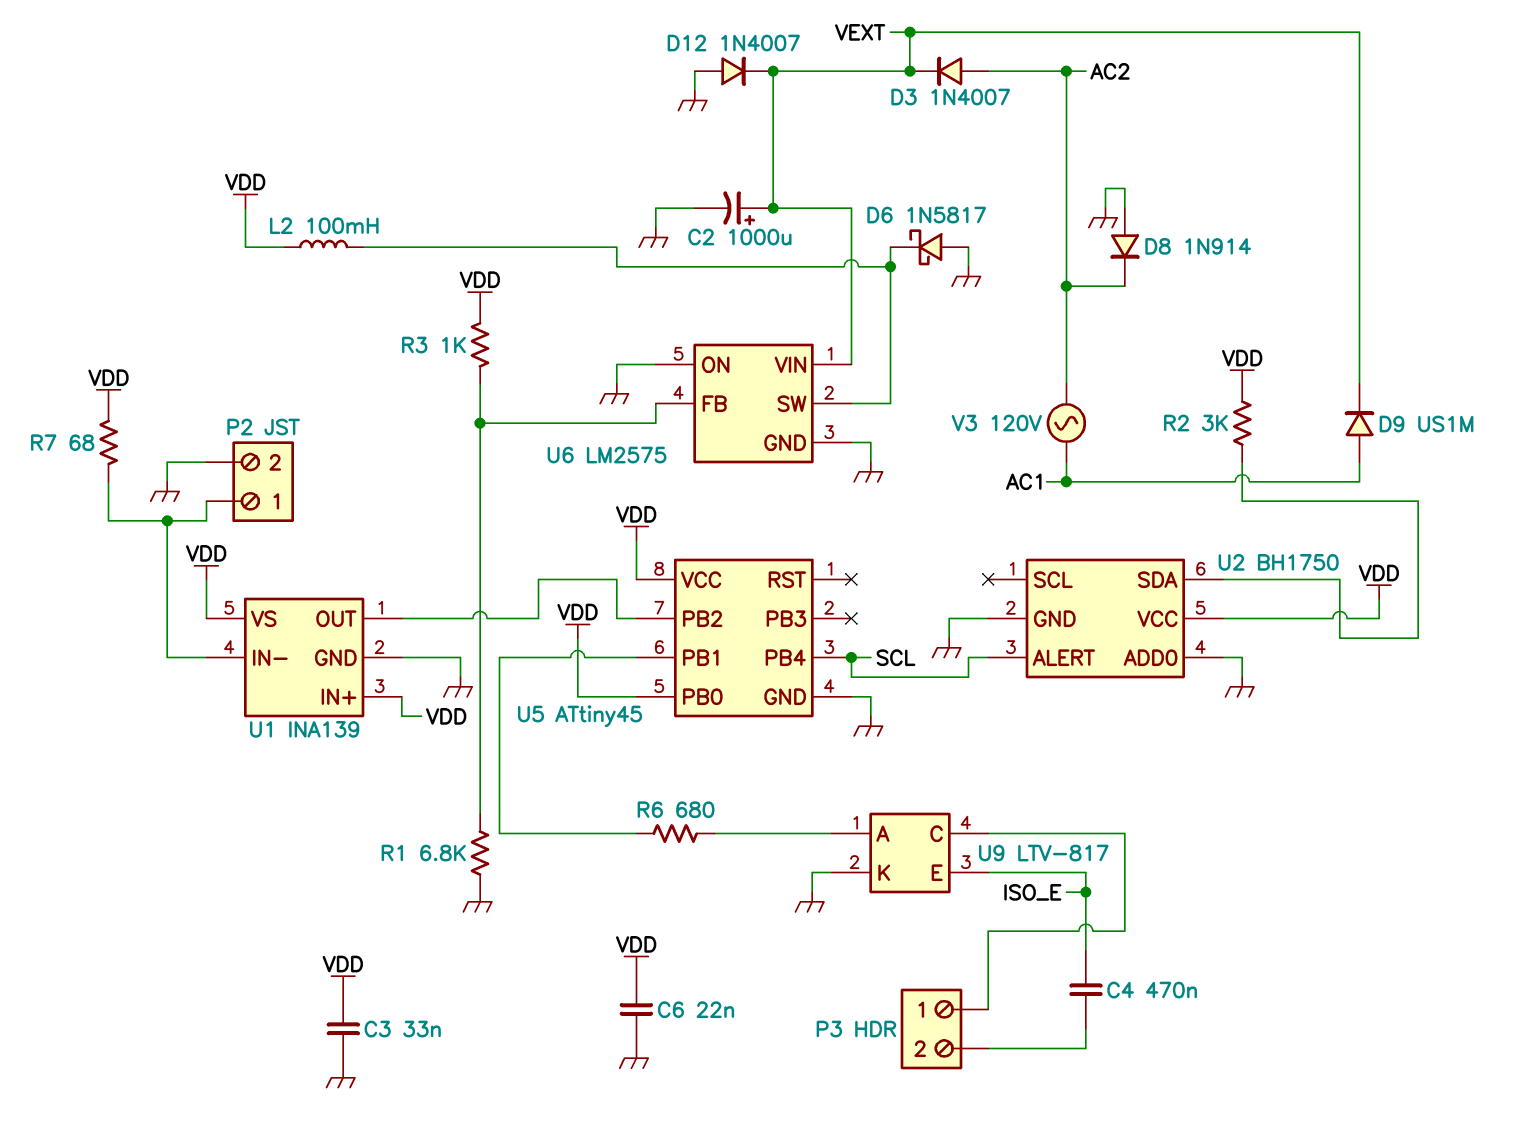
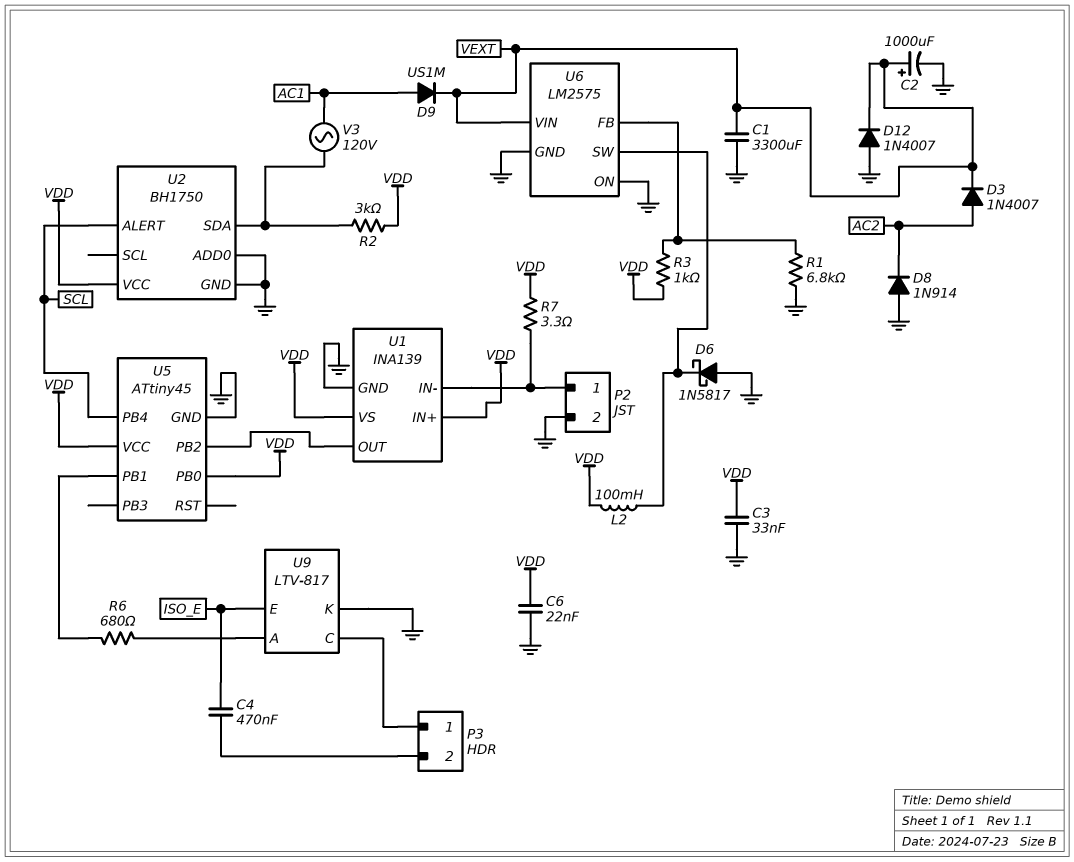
C1: none -> 3300uF (GND, VEXT)
R7: 68 (P2/1, VDD) -> 3.3 (P2/1, VDD)
V3: AC 120V (AC1, AC2) -> AC 120V (AC1, U2/SDA)

